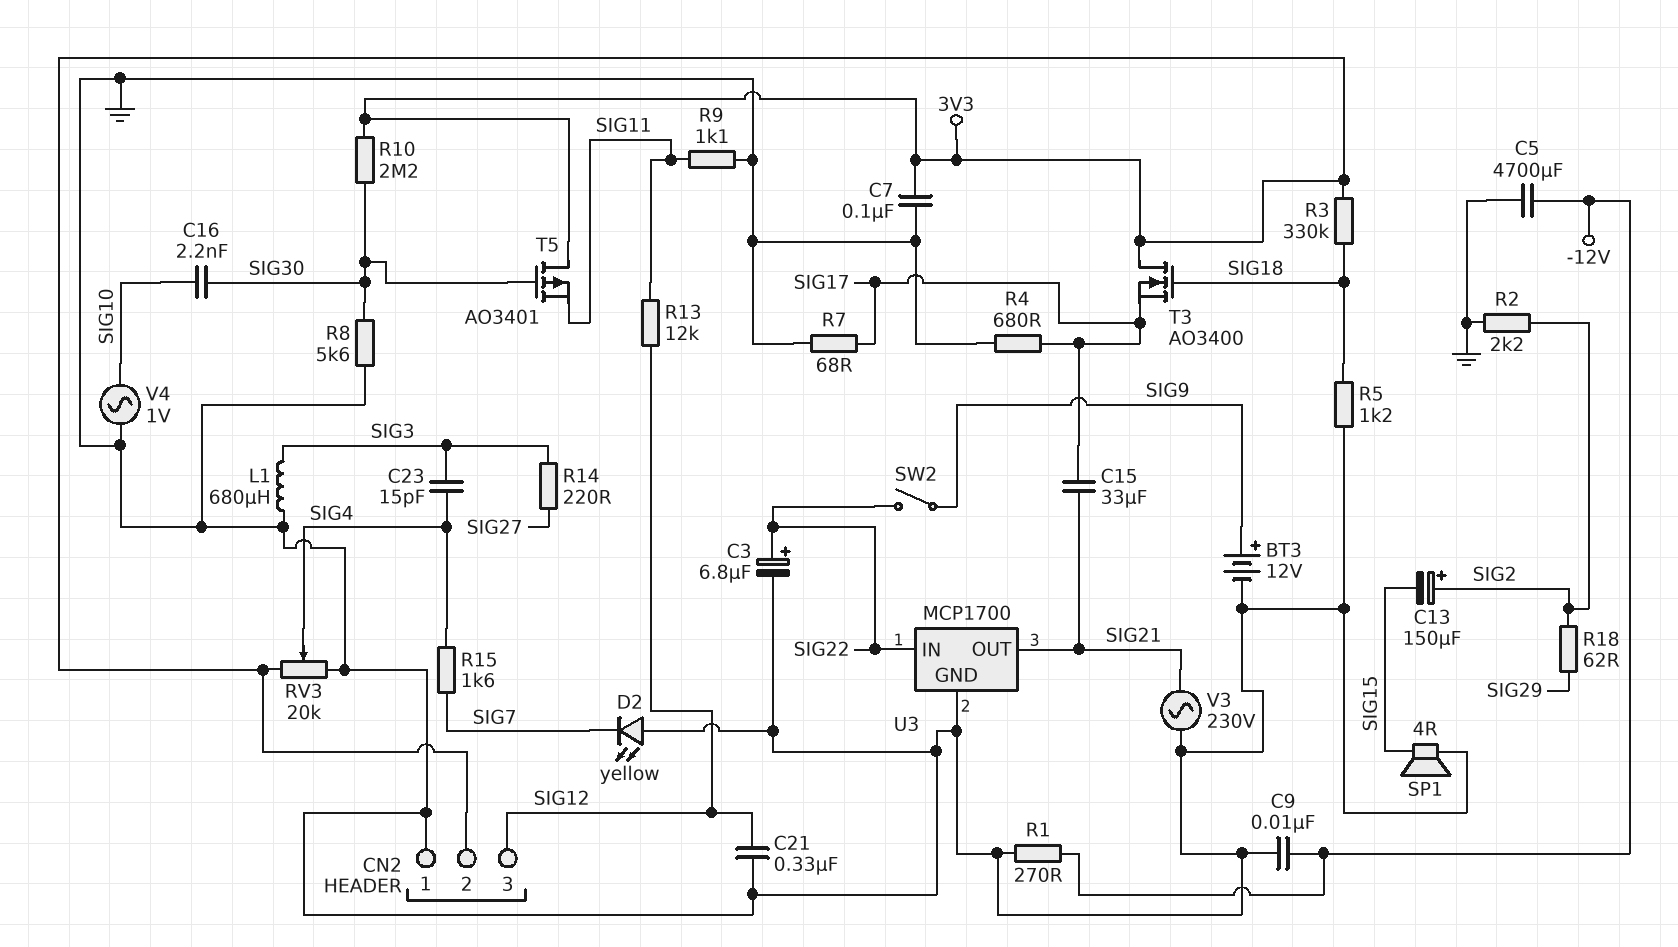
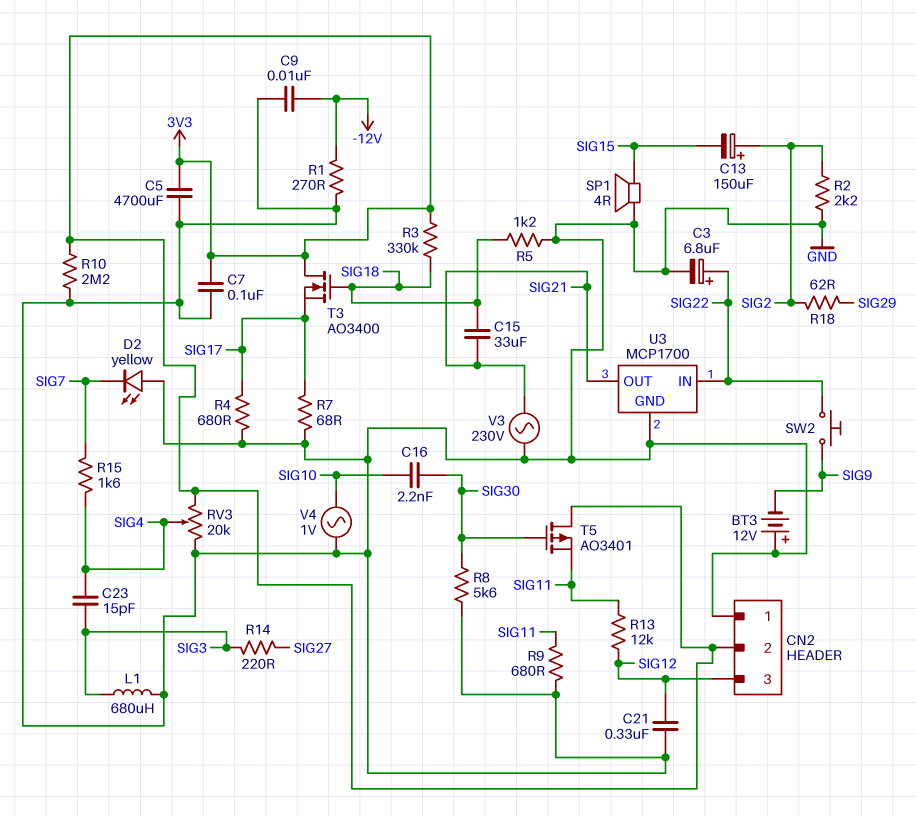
BT3: 12V (plus SIG9, minus GND) -> 12V (plus GND, minus SIG9)
C5: 4700uF (-12V, GND) -> 4700uF (3V3, GND)
C15: 33uF (SIG17, SIG21) -> 33uF (SIG18, SIG21)
R9: 1.1k (GND, SIG11) -> 680 (GND, SIG11)
R10: 2.2M (3V3, SIG30) -> 2.2M (3V3, GND)
SW2: switch (SIG9, SIG22) -> button (SIG9, SIG22)

